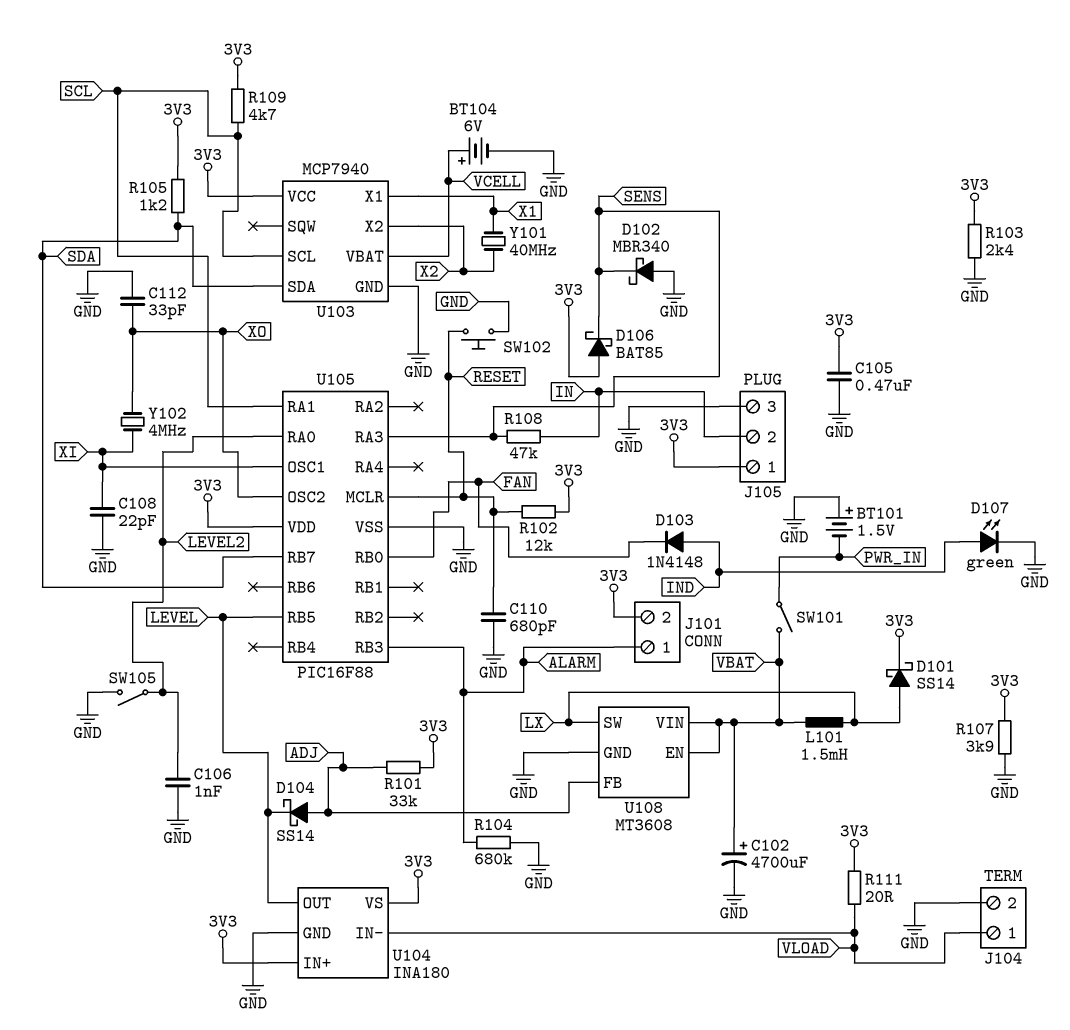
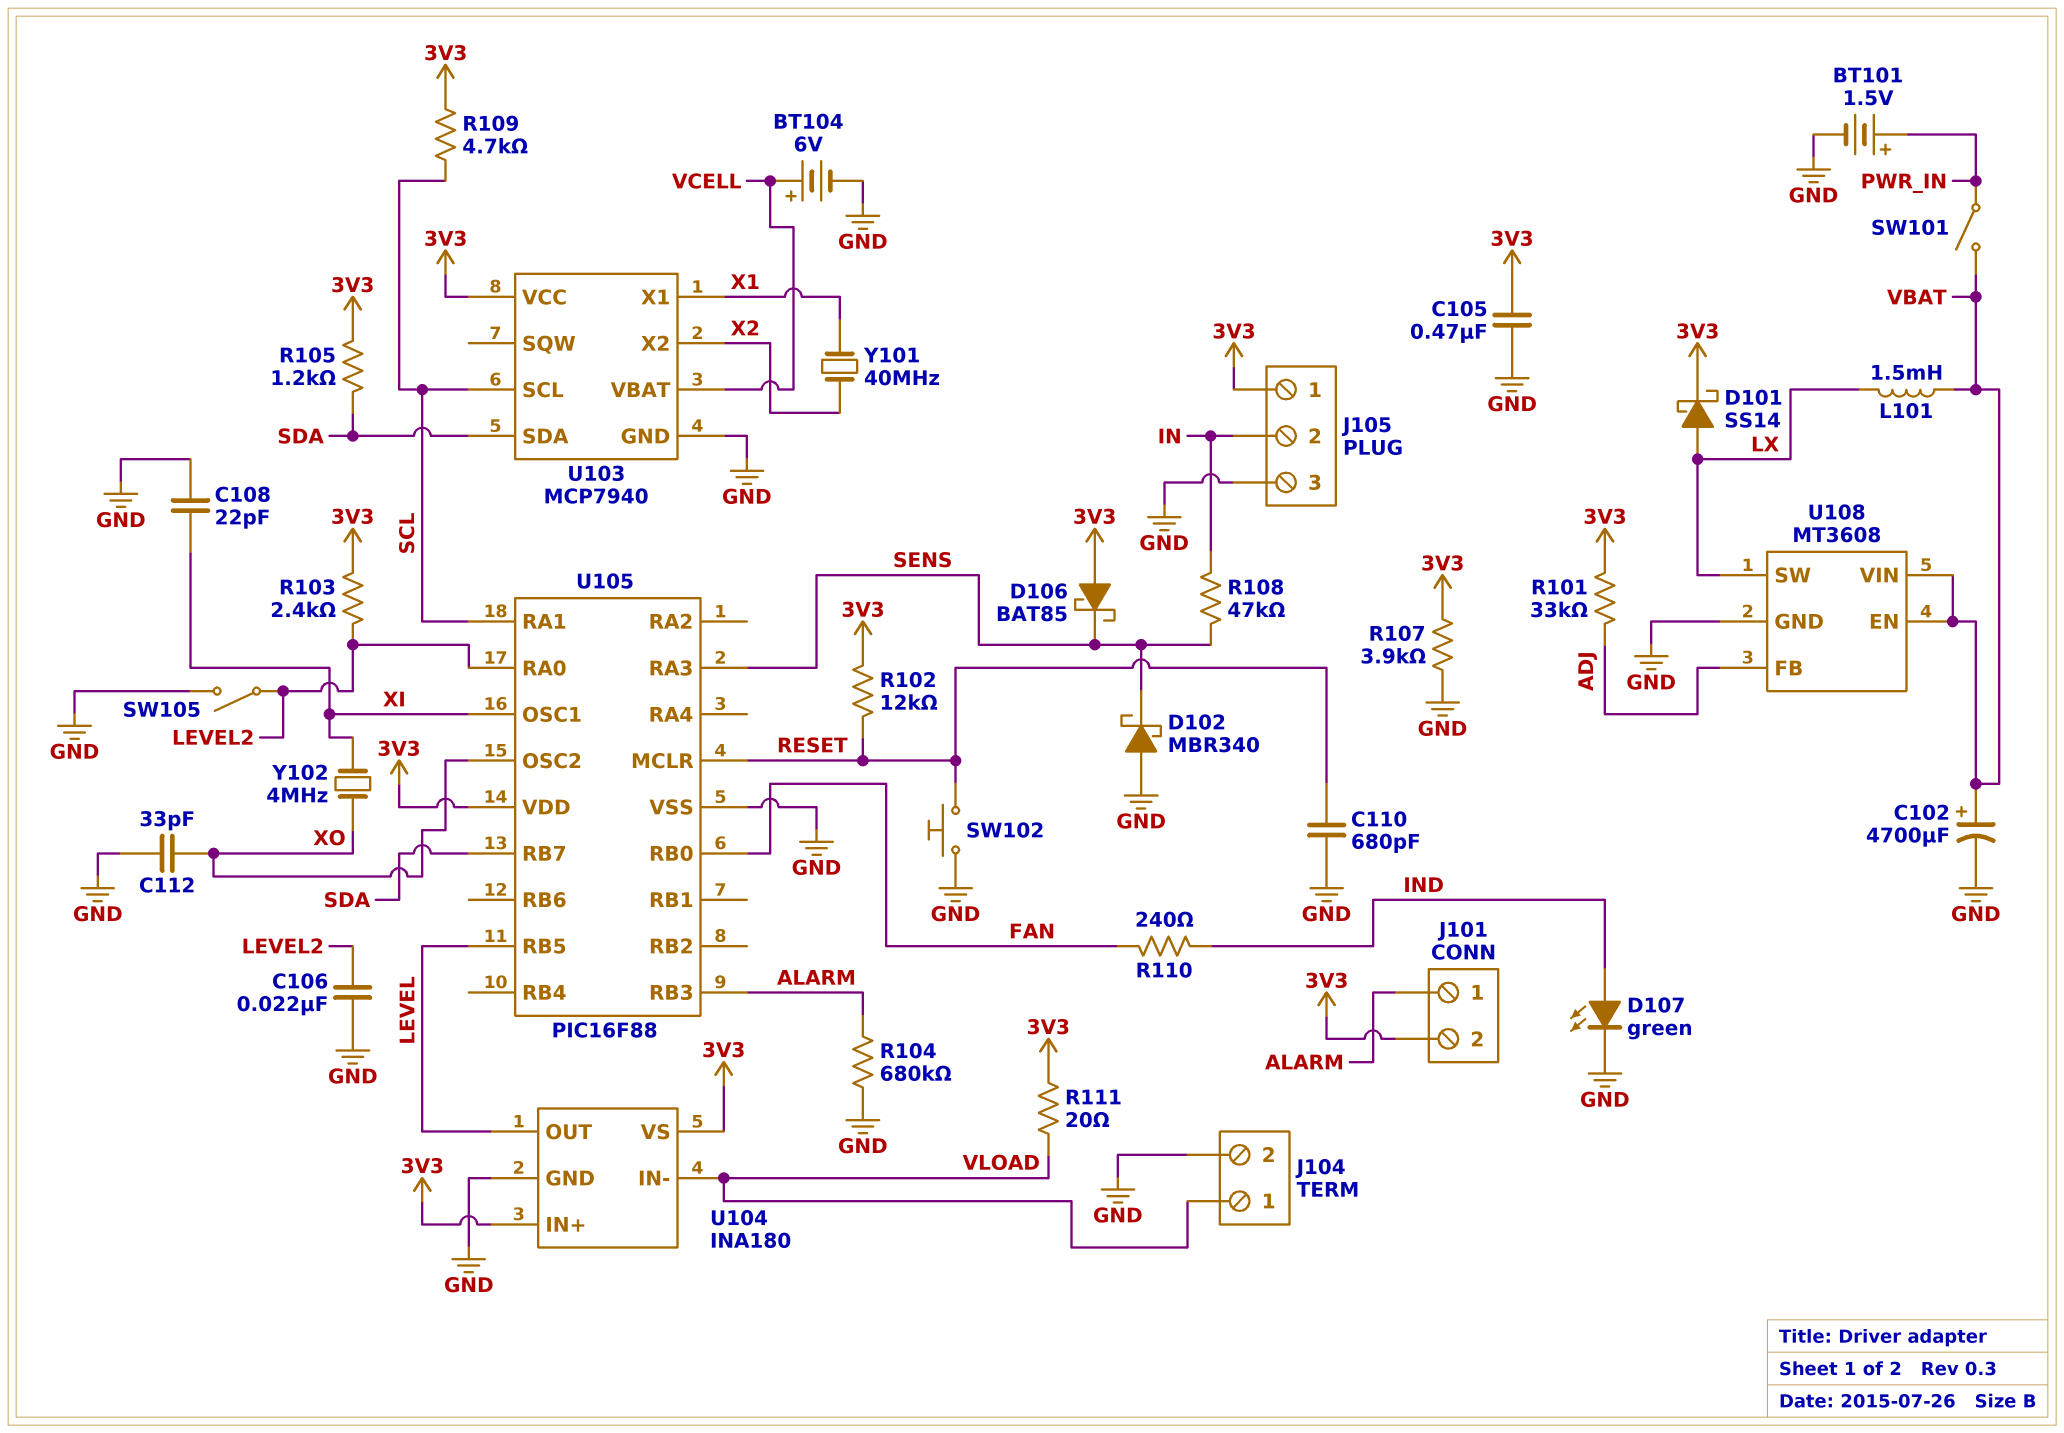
BT101: 1.5V (plus GND, minus PWR_IN) -> 1.5V (plus PWR_IN, minus GND)
C106: 1nF (GND, LEVEL2) -> 22nF (GND, LEVEL2)
D103: diode 1N4148 (A IND, K FAN) -> none
D104: schottky SS14 (A ADJ, K LEVEL) -> none
R103: 2.4k (3V3, GND) -> 2.4k (3V3, LEVEL2)
R110: none -> 240 (FAN, IND)

